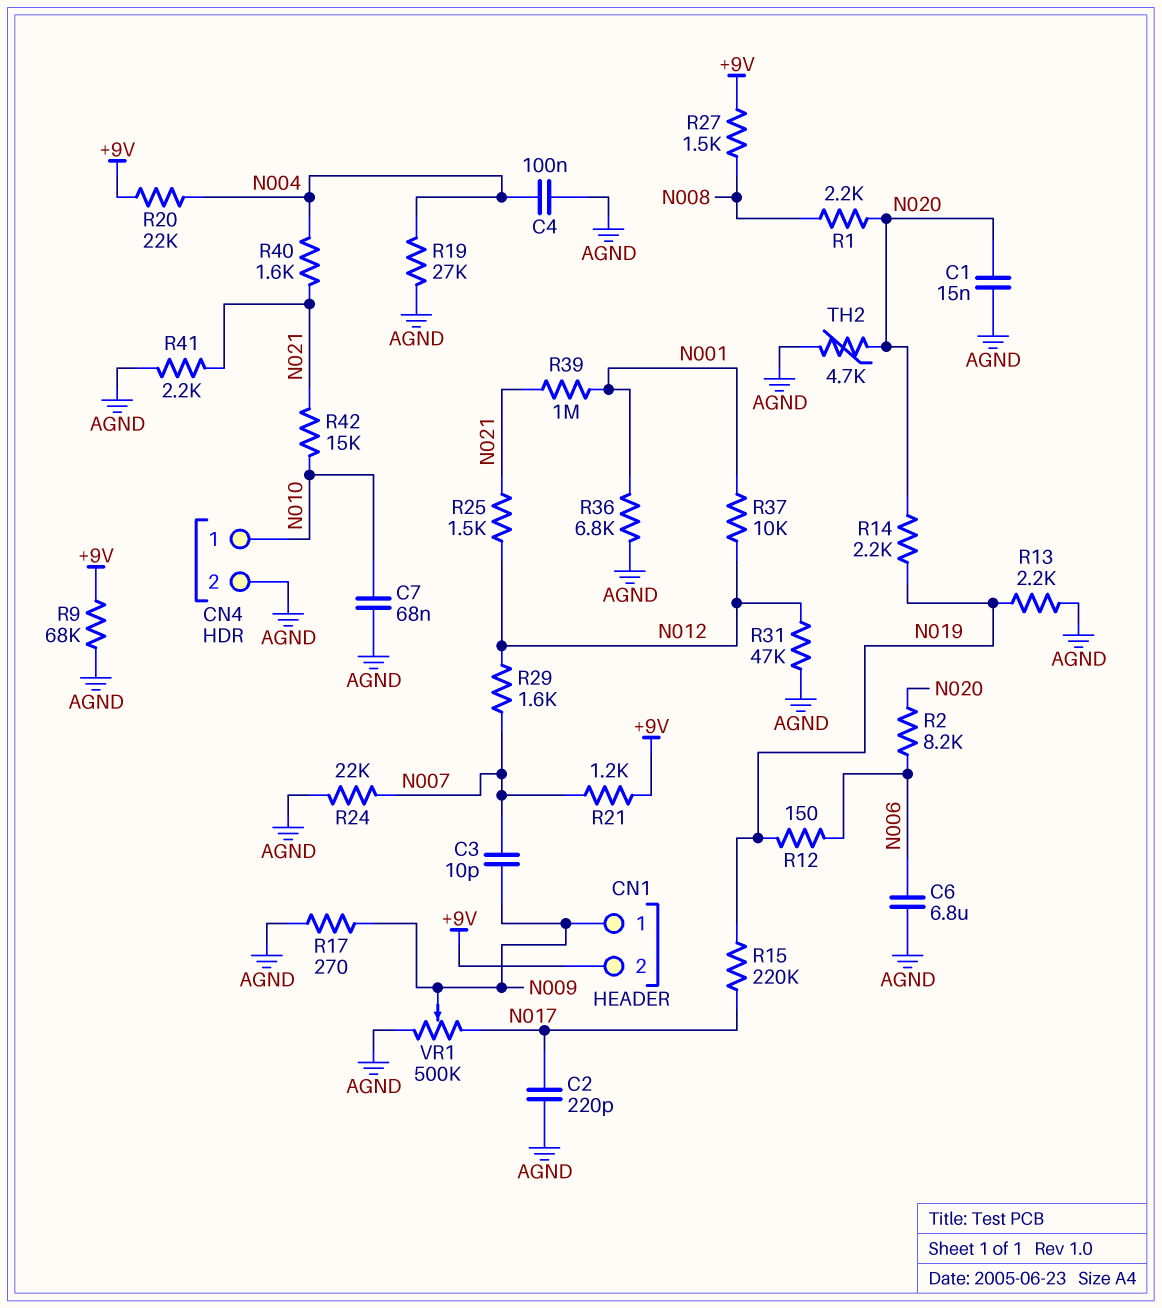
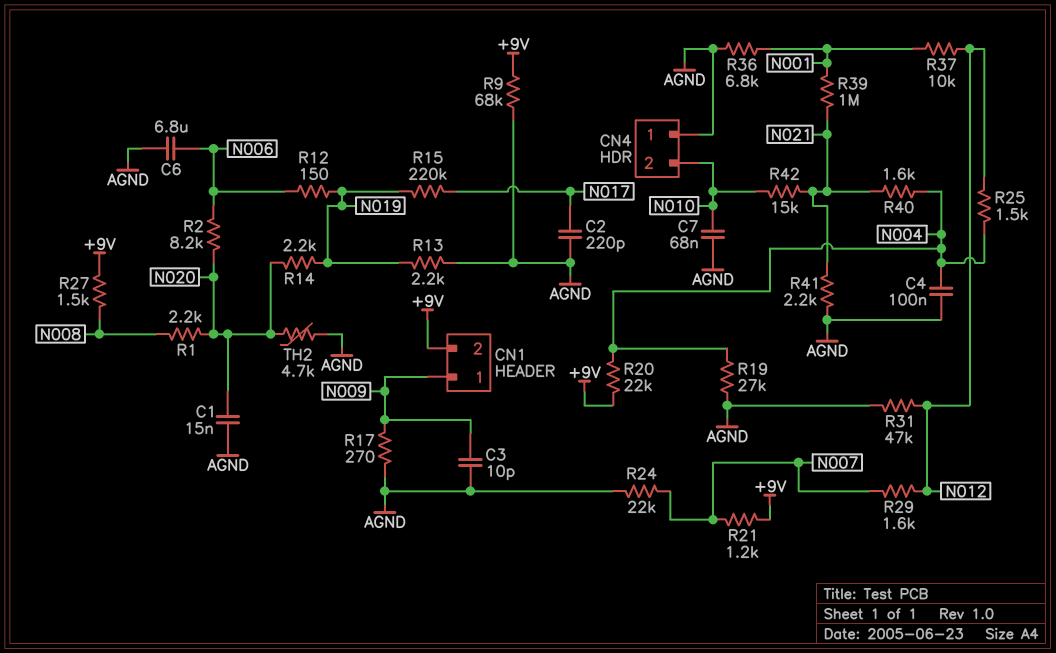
C3: 10pF (N007, N009) -> 10pF (AGND, N009)
CN4 pin 1: N010 -> AGND
CN4 pin 2: AGND -> N010
R25: 1.5k (N012, N021) -> 1.5k (N004, N012)
VR1: 500k (AGND, N017, wiper N009) -> none

